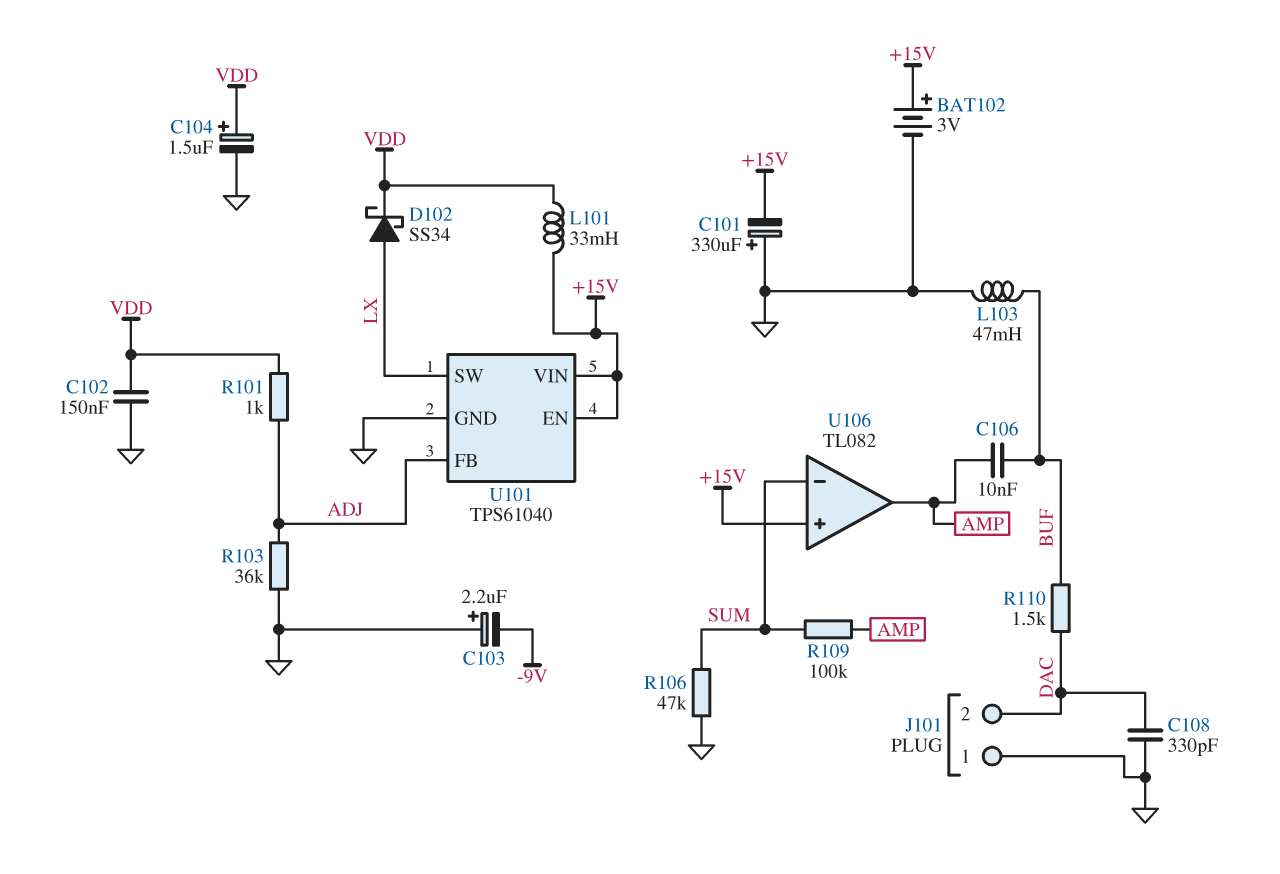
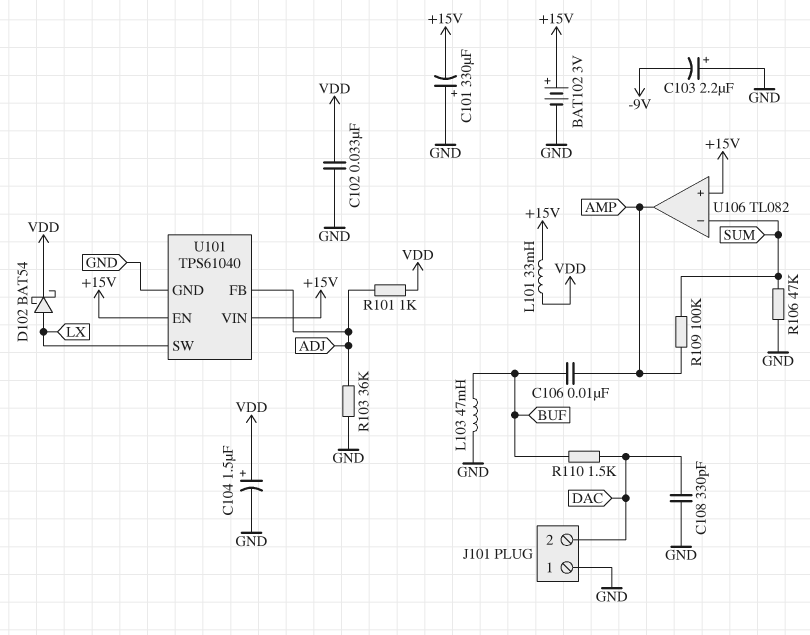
C102: 150nF (GND, VDD) -> 33nF (GND, VDD)
D102: schottky SS34 (A LX, K VDD) -> schottky BAT54 (A LX, K VDD)

